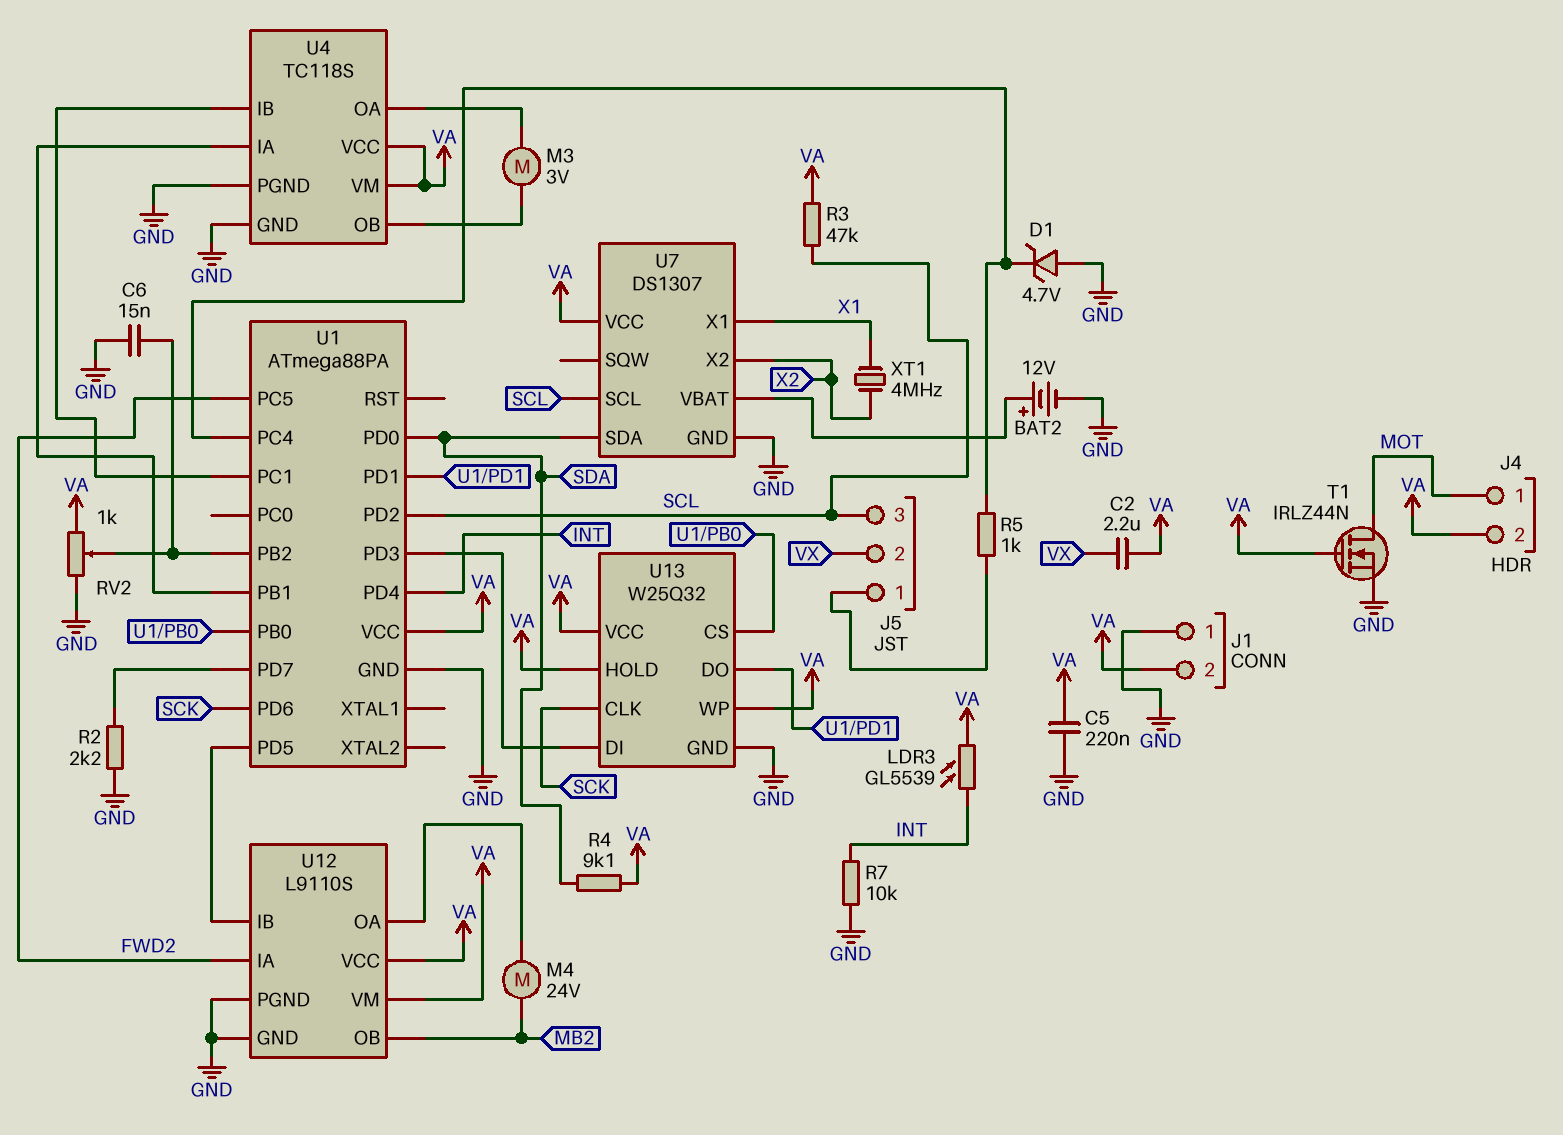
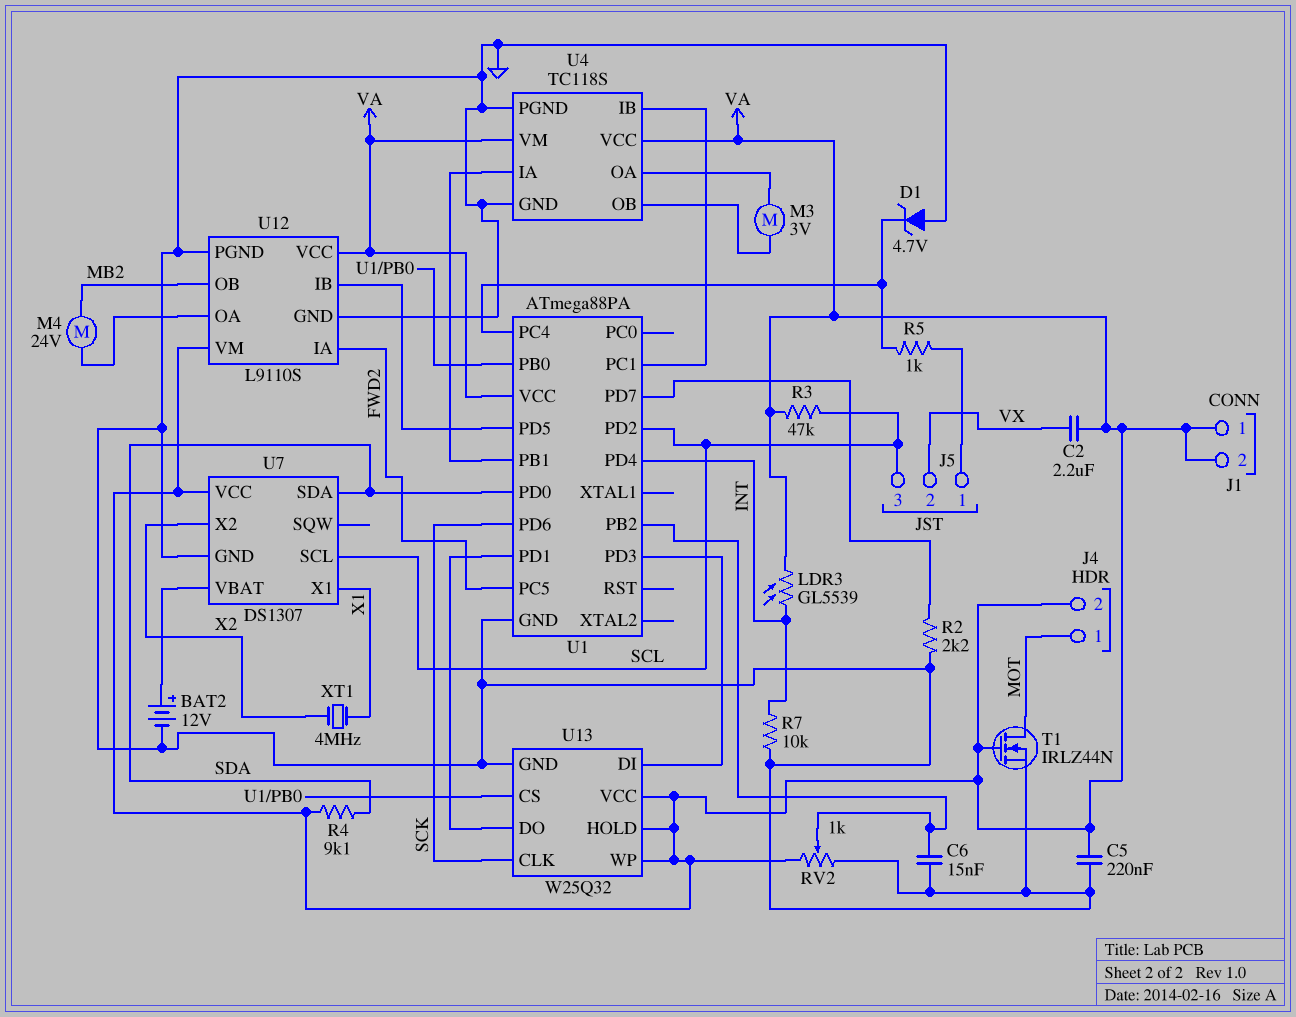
J1 pin 1: GND -> VA

